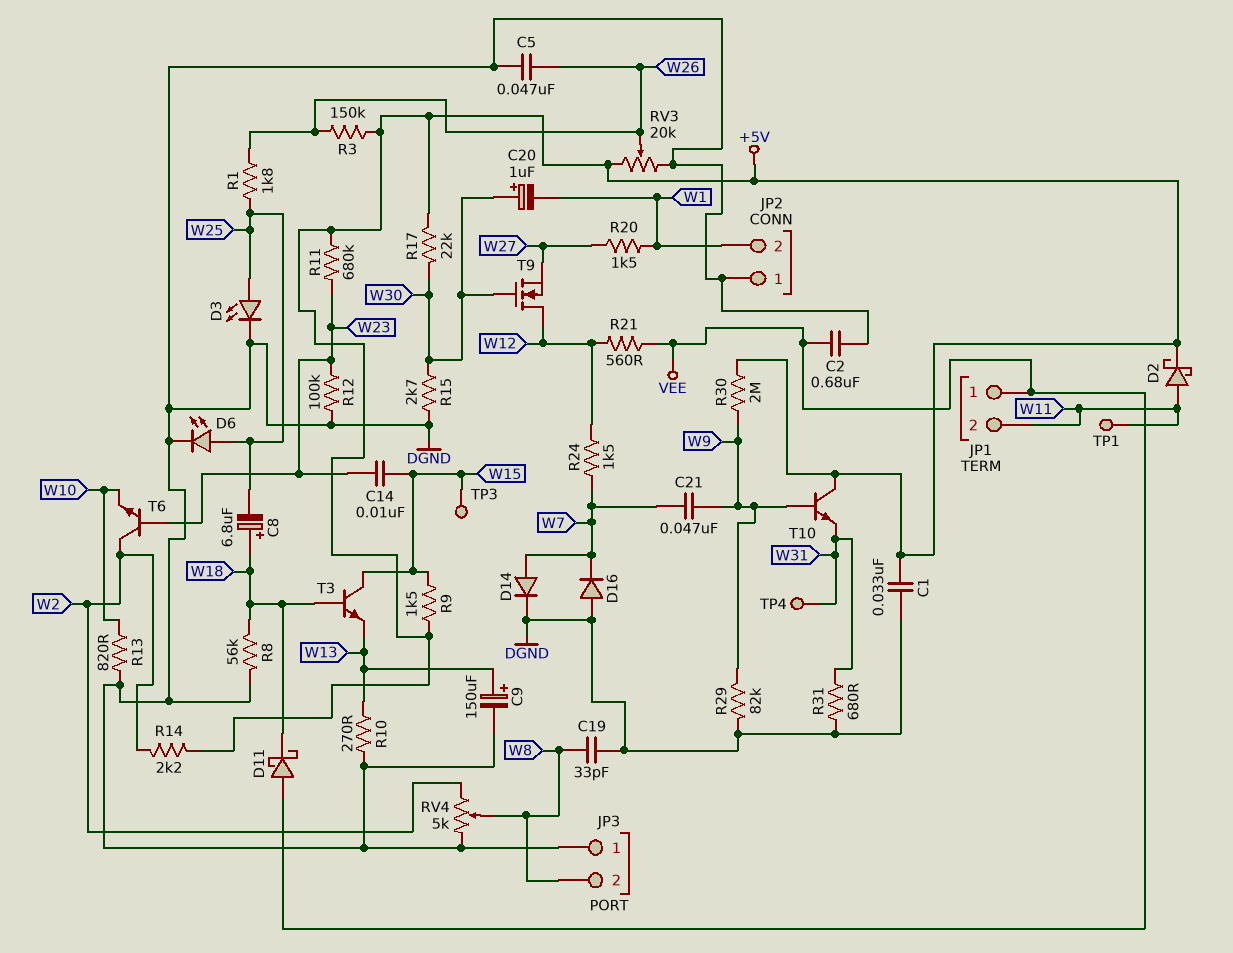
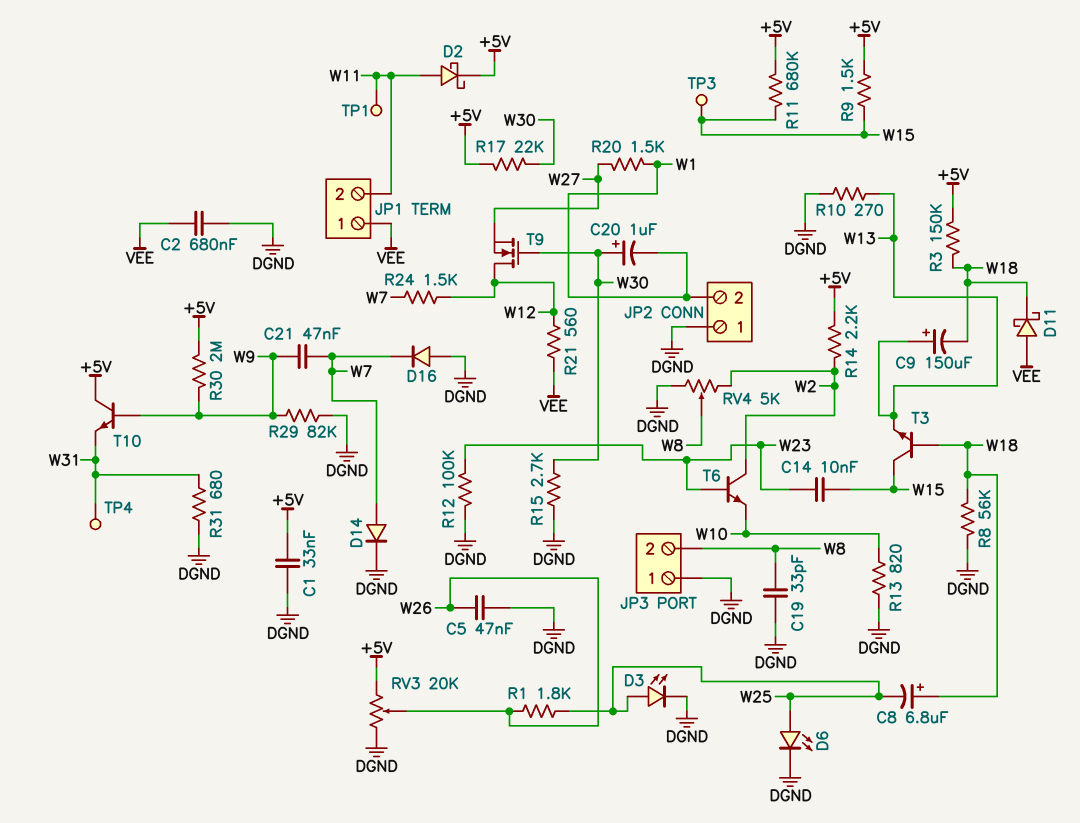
C9: 150uF (plus W13, minus DGND) -> 150uF (plus W13, minus W18)
R3: 150k (+5V, W26) -> 150k (+5V, W18)
R11: 680k (+5V, W23) -> 680k (+5V, W15)

